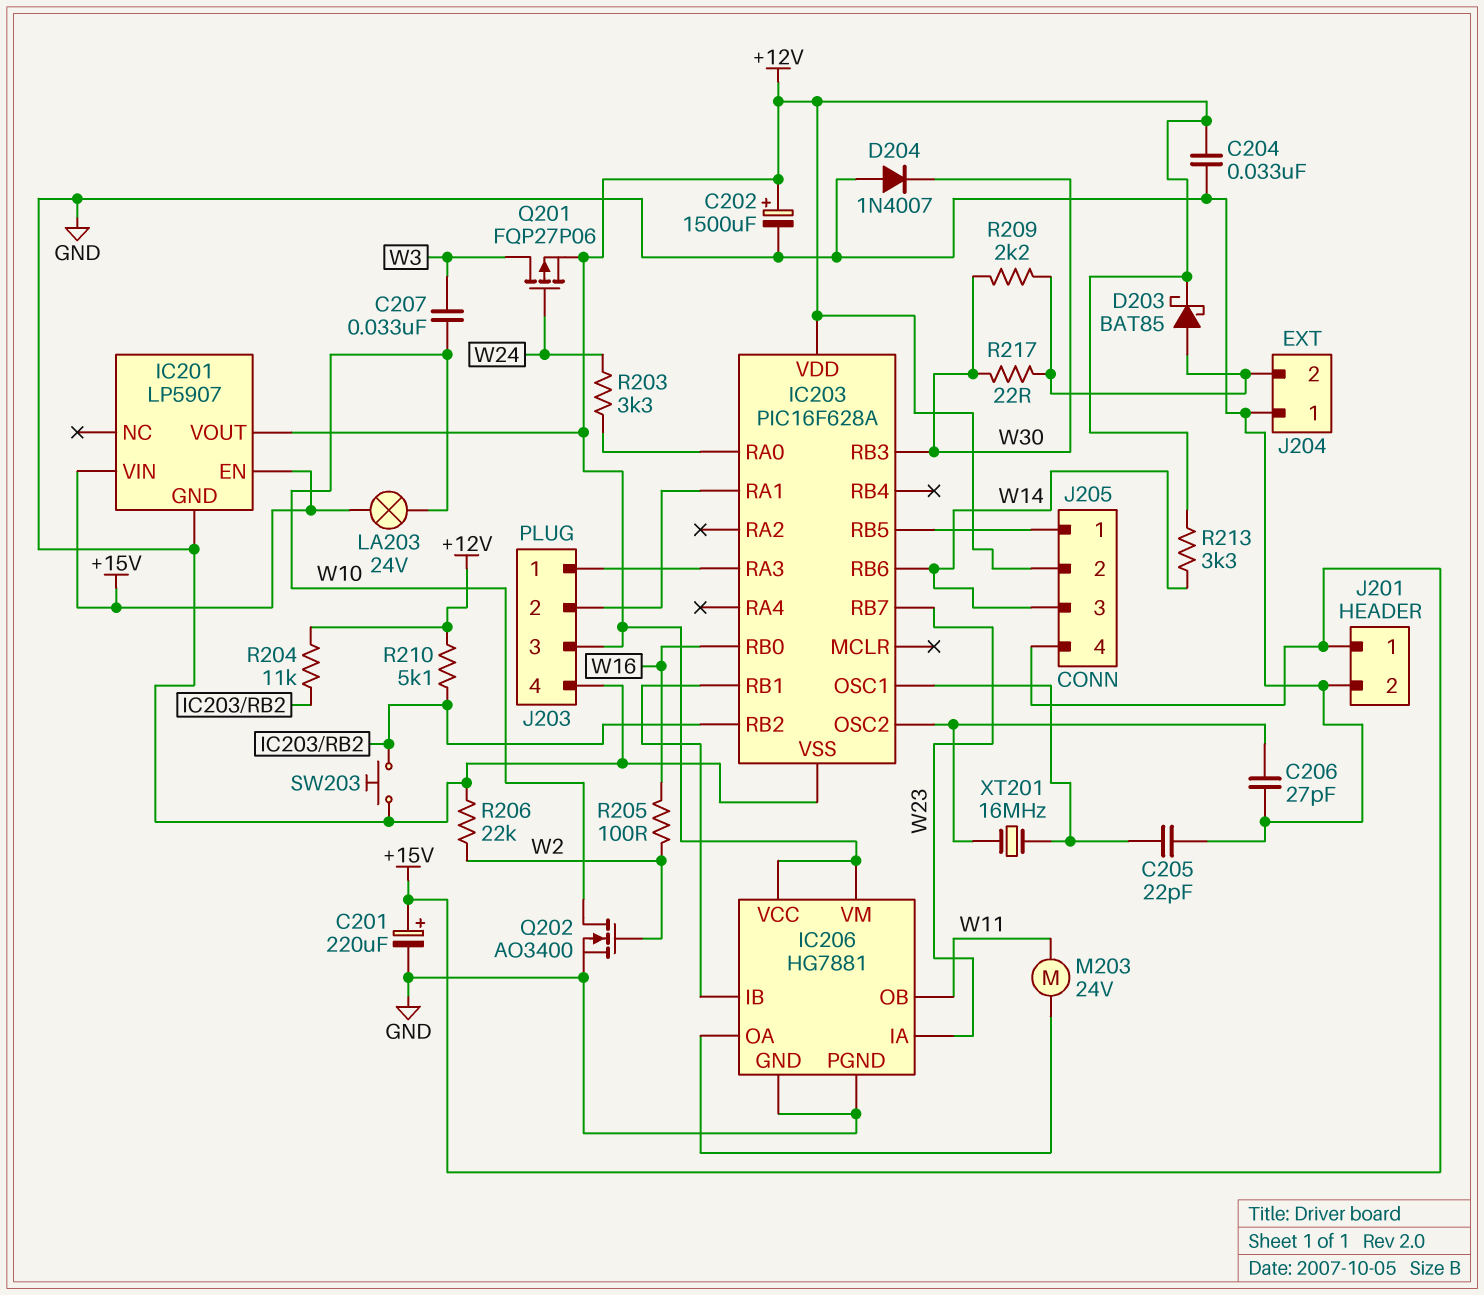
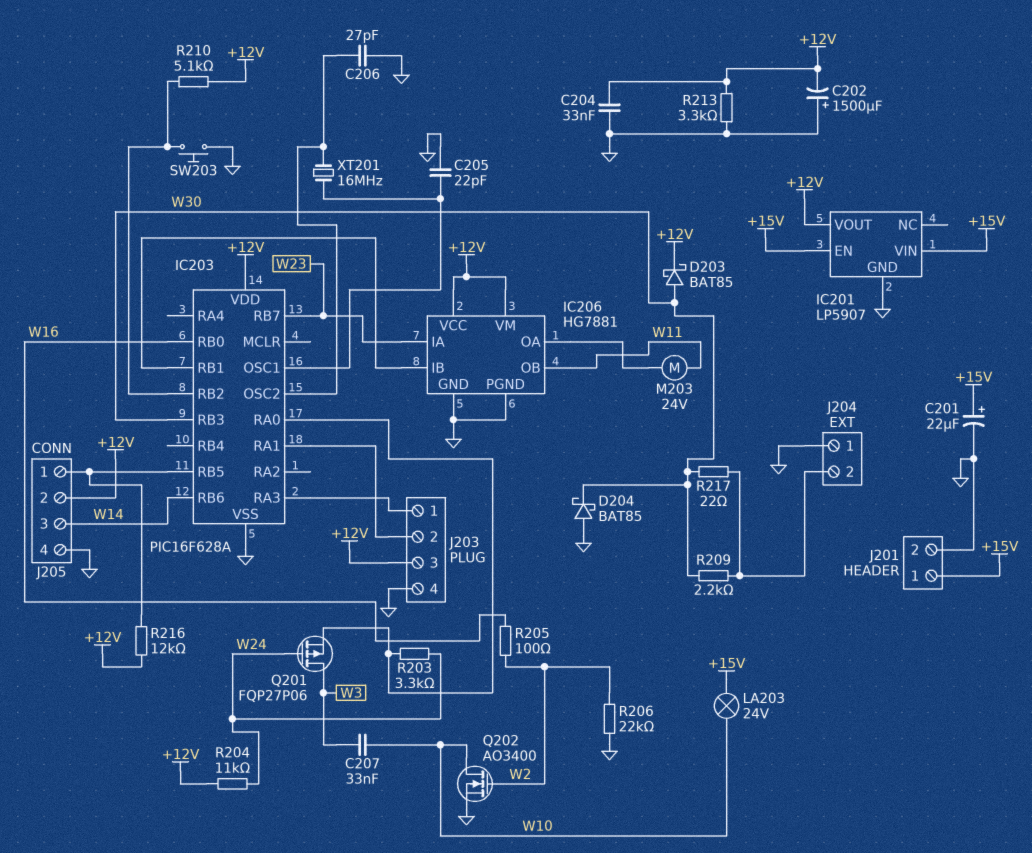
C201: 220uF (plus +15V, minus GND) -> 22uF (plus +15V, minus GND)
C202: 1500uF (plus +12V, minus GND) -> 1500uF (plus GND, minus +12V)
D203: schottky BAT85 (A J204/2, K +12V) -> schottky BAT85 (A W30, K +12V)
D204: diode 1N4007 (A GND, K W30) -> schottky BAT85 (A GND, K W30)
J205 pin 4: +15V -> GND
Q201: PMOS FQP27P06 (G W24, D W3, S +12V) -> PMOS FQP27P06 (G W24, D W3, S IC203/RA0)
R204: 11k (+12V, IC203/RB2) -> 11k (+12V, W24)
R213: 3.3k (+12V, W14) -> 3.3k (+12V, GND)
R216: none -> 12k (+12V, IC203/RB5)

